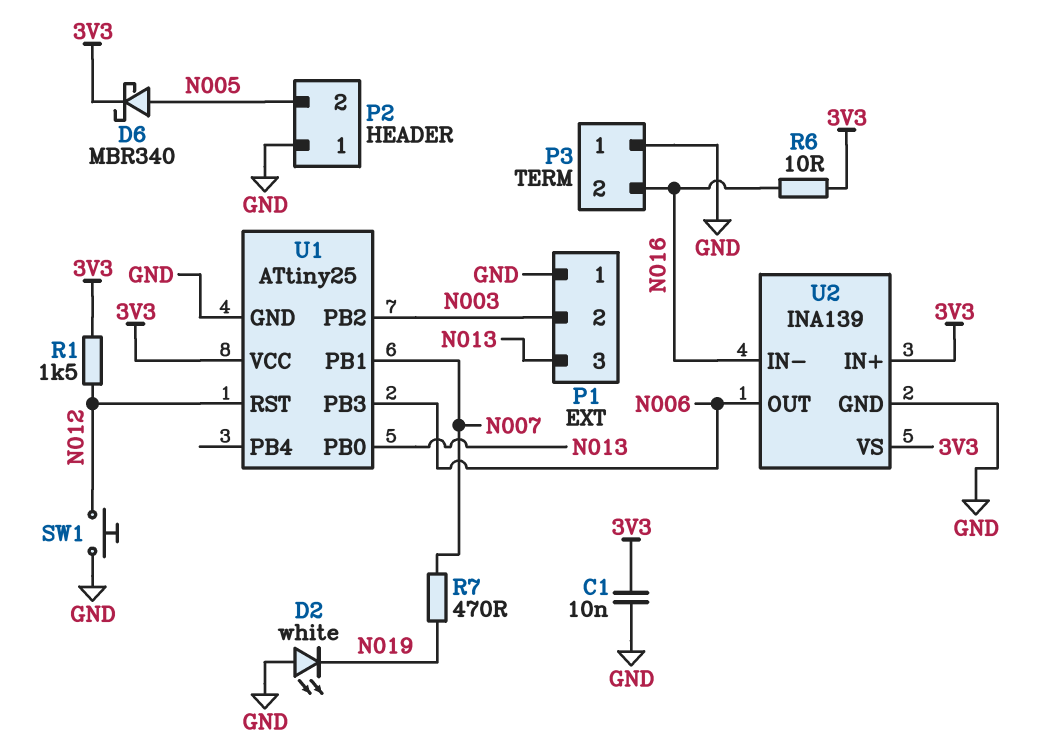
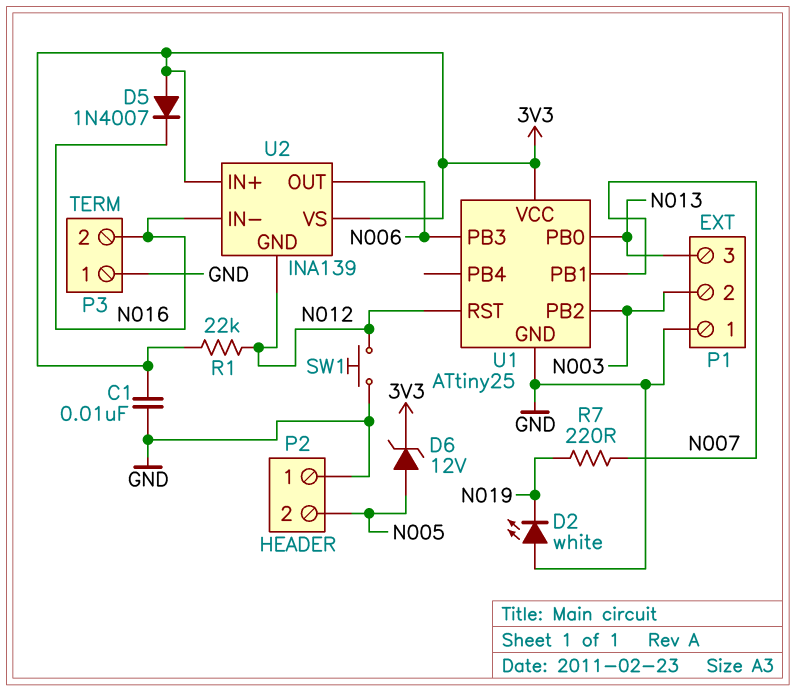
D5: none -> diode 1N4007 (A 3V3, K N016)
D6: schottky MBR340 (A N005, K 3V3) -> zener 12V (A N005, K 3V3)
R1: 1.5k (3V3, N012) -> 22k (3V3, N012)
R6: 10 (3V3, N016) -> none
R7: 470 (N007, N019) -> 220 (N007, N019)
U2 pin GND: GND -> N012

